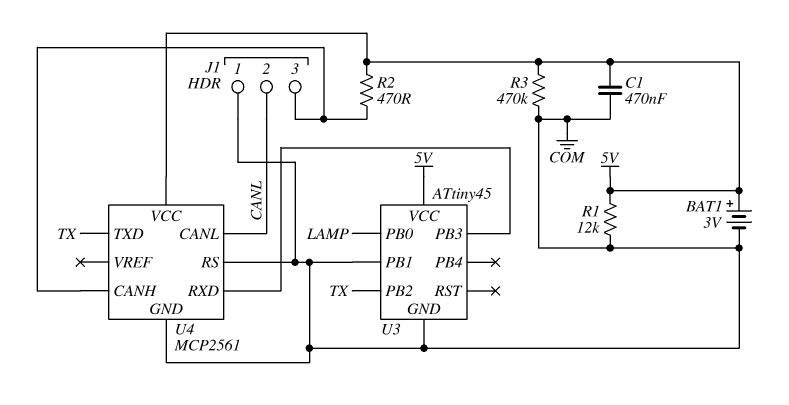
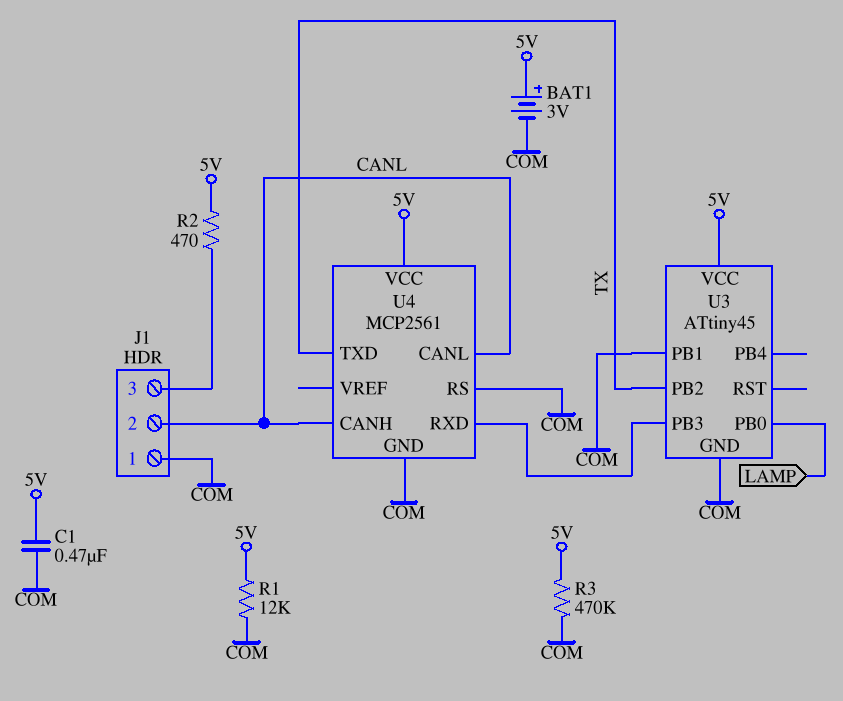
U4 pin CANH: J1/3 -> CANL

